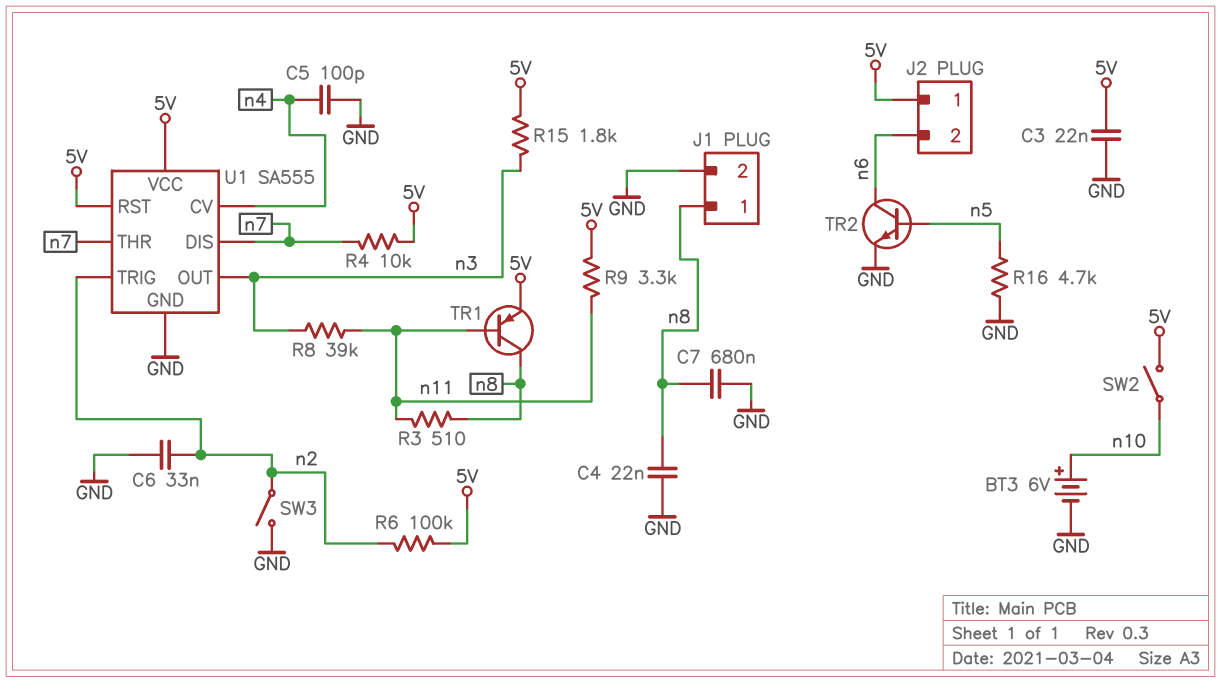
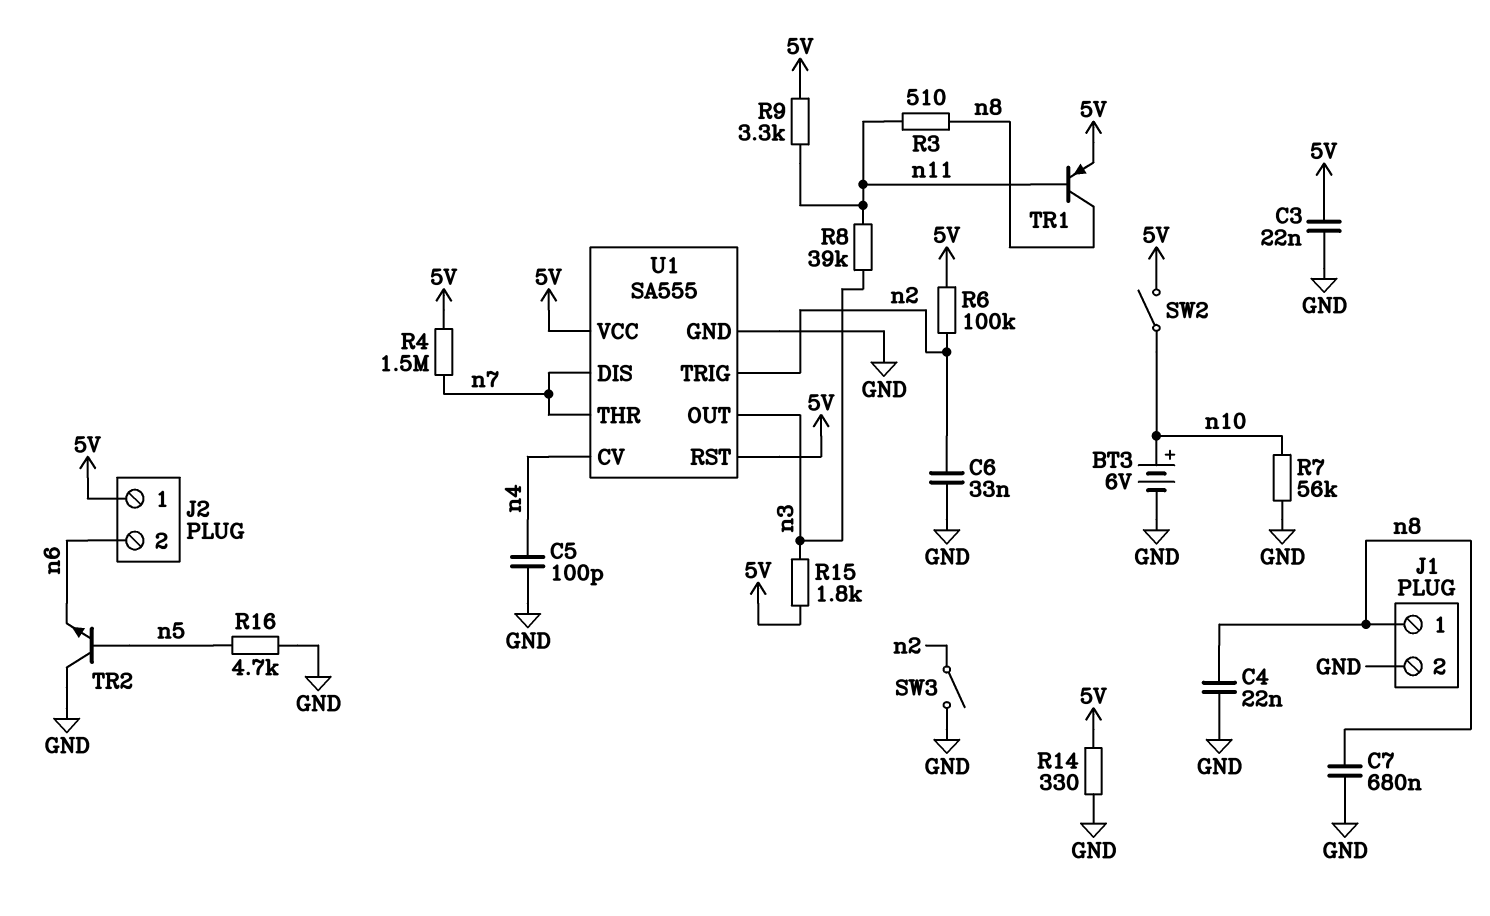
R4: 10k (5V, n7) -> 1.5M (5V, n7)
R7: none -> 56k (GND, n10)
R14: none -> 330 (5V, GND)
TR2: NPN (B n5, C n6, E GND) -> NPN (B n5, C GND, E n6)

